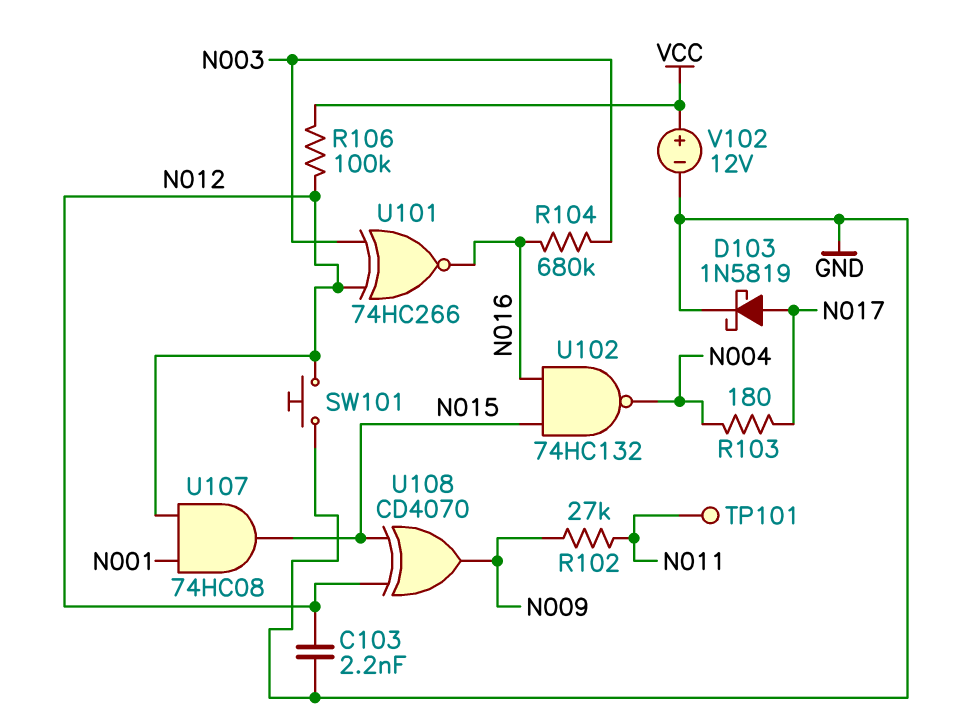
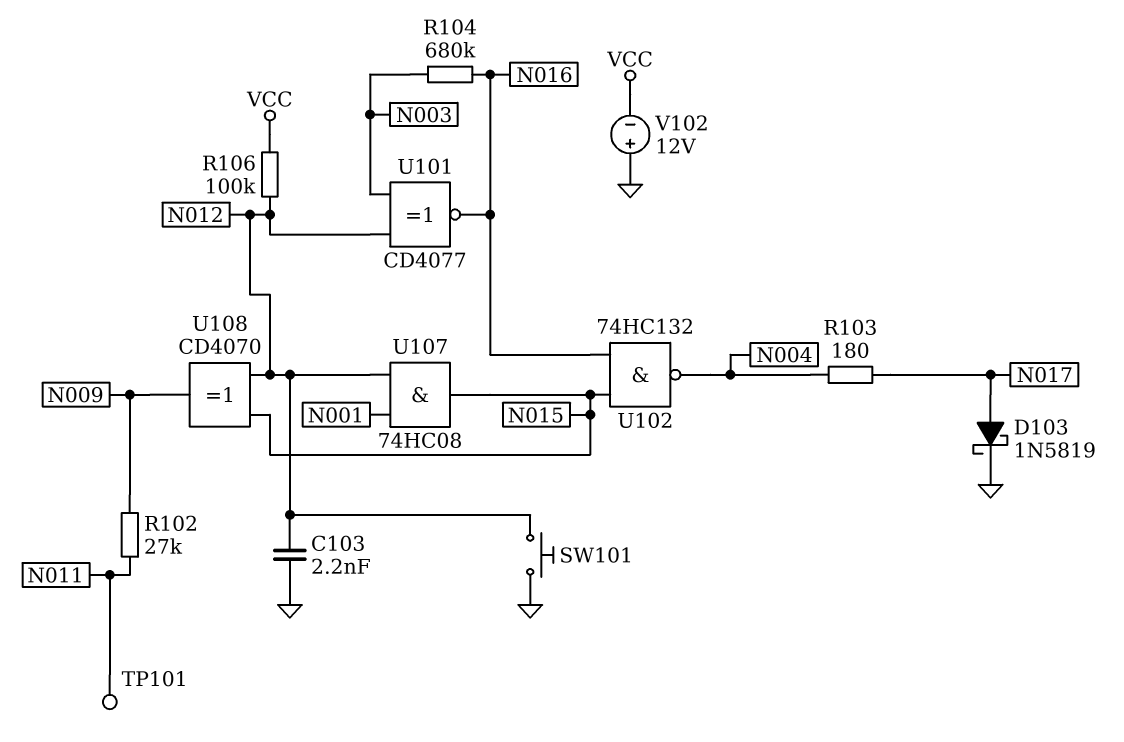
U101: XNOR 74HC266 (in N003, in N012, out N016) -> XNOR CD4077 (in N003, in N012, out N016)
V102: 12V (plus VCC, minus GND) -> 12V (plus GND, minus VCC)

